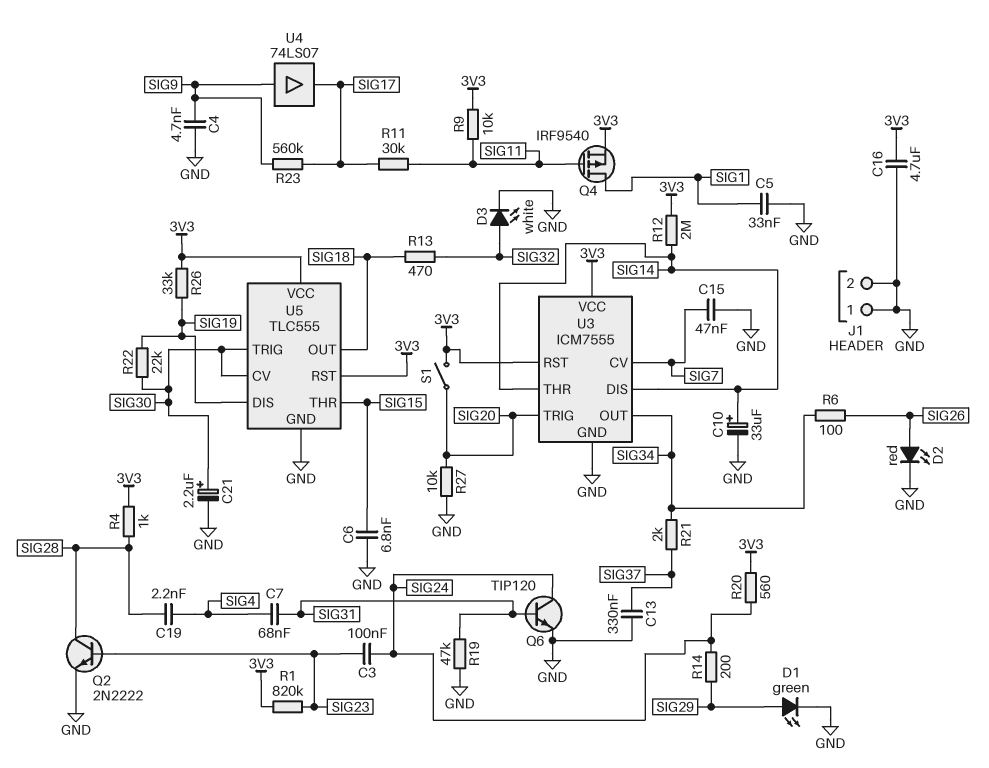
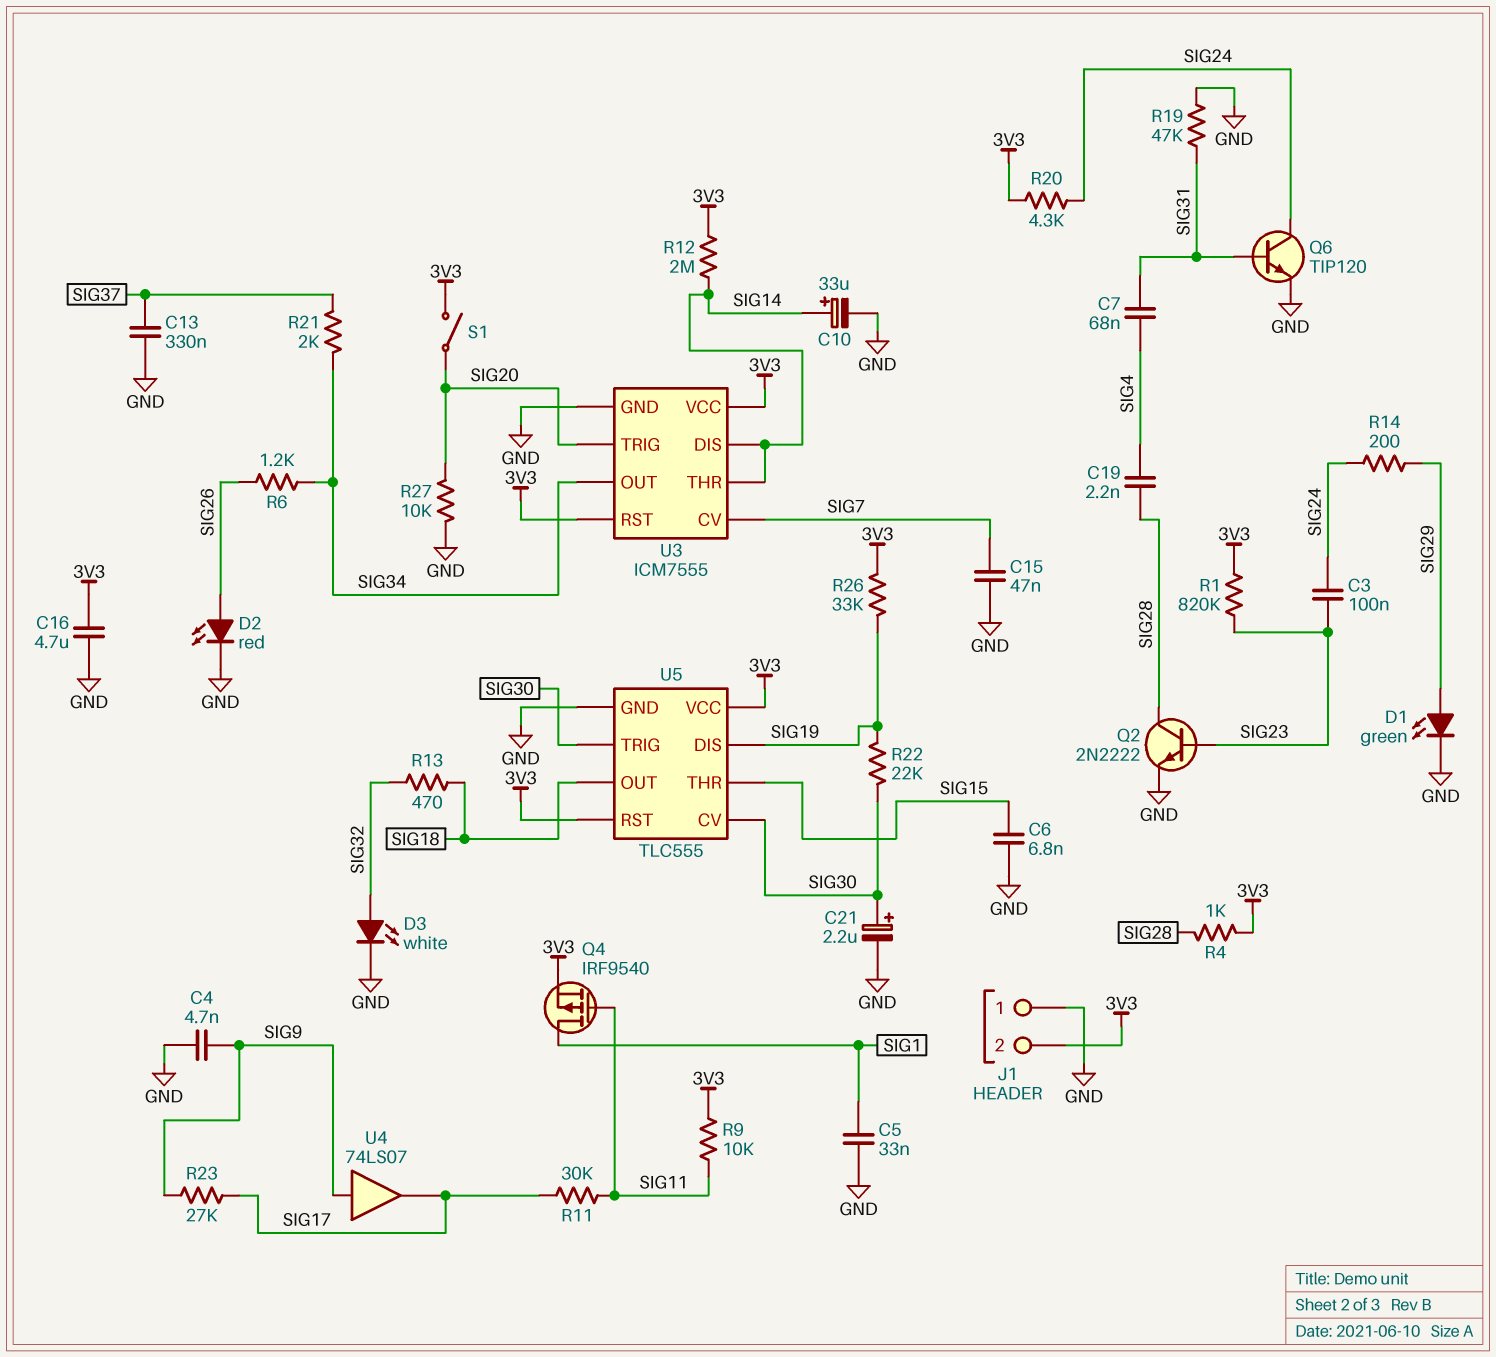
J1 pin 2: GND -> 3V3
R6: 100 (SIG26, SIG34) -> 1.2k (SIG26, SIG34)
R20: 560 (3V3, SIG24) -> 4.3k (3V3, SIG24)
R23: 560k (SIG9, SIG17) -> 27k (SIG9, SIG17)

